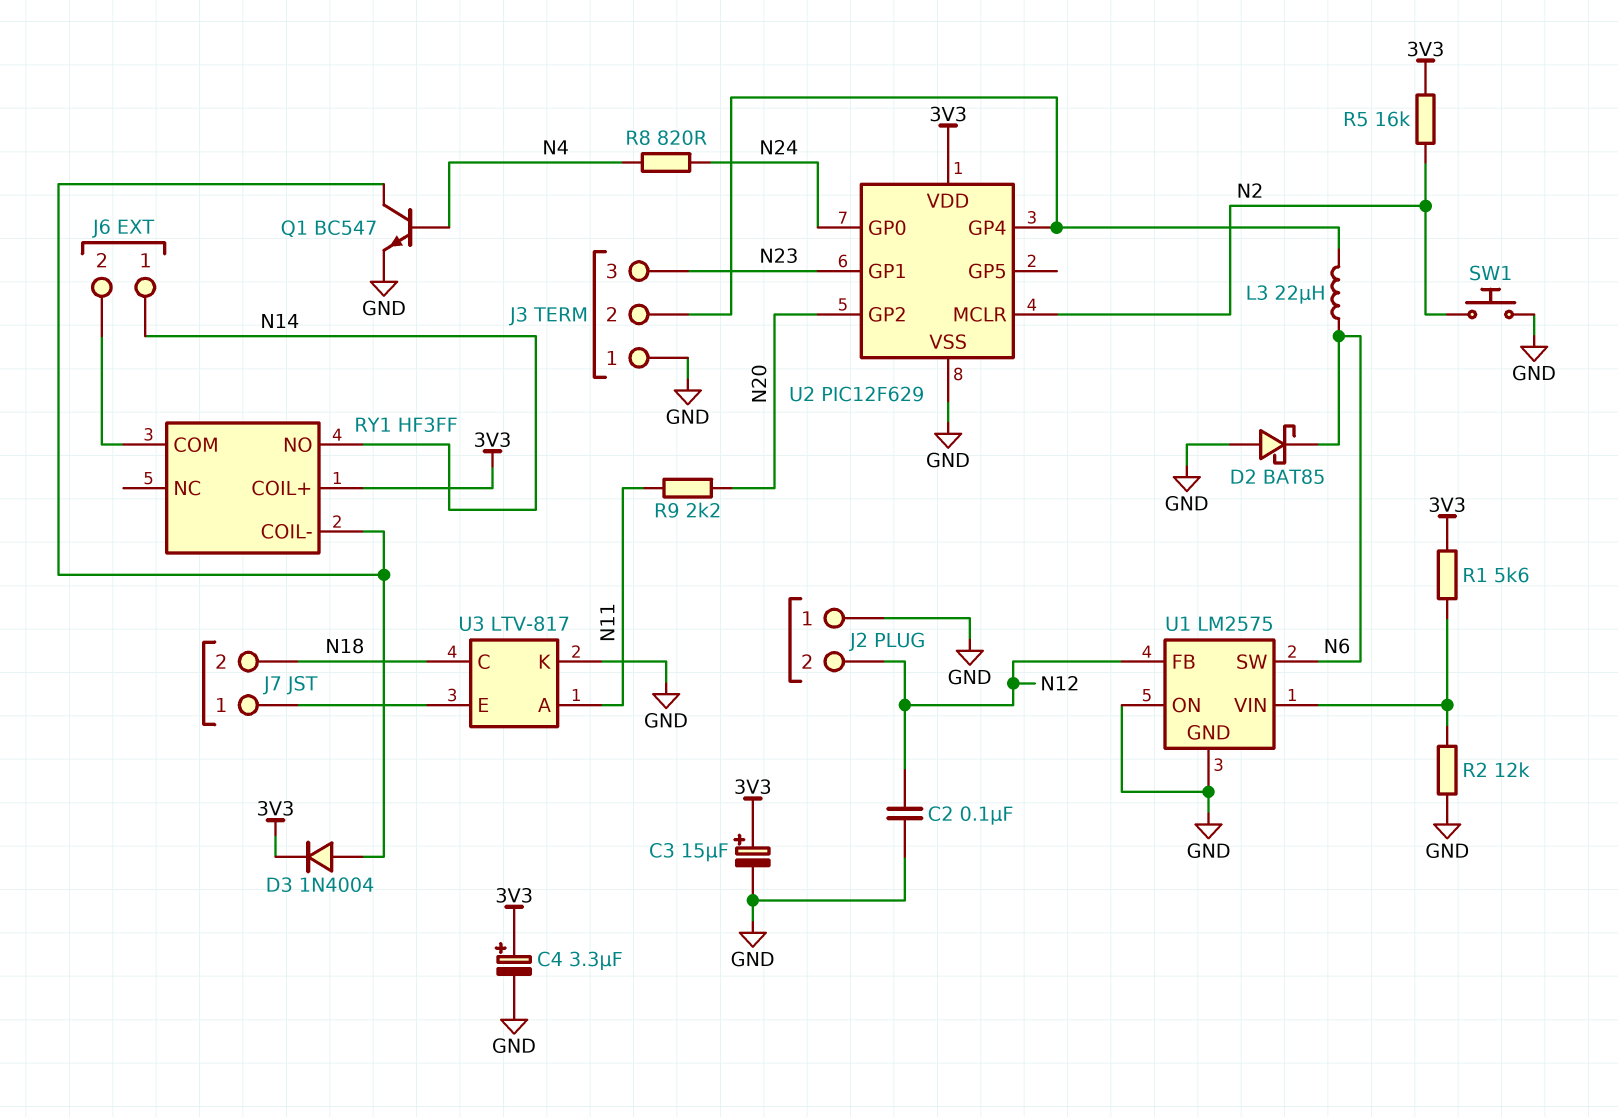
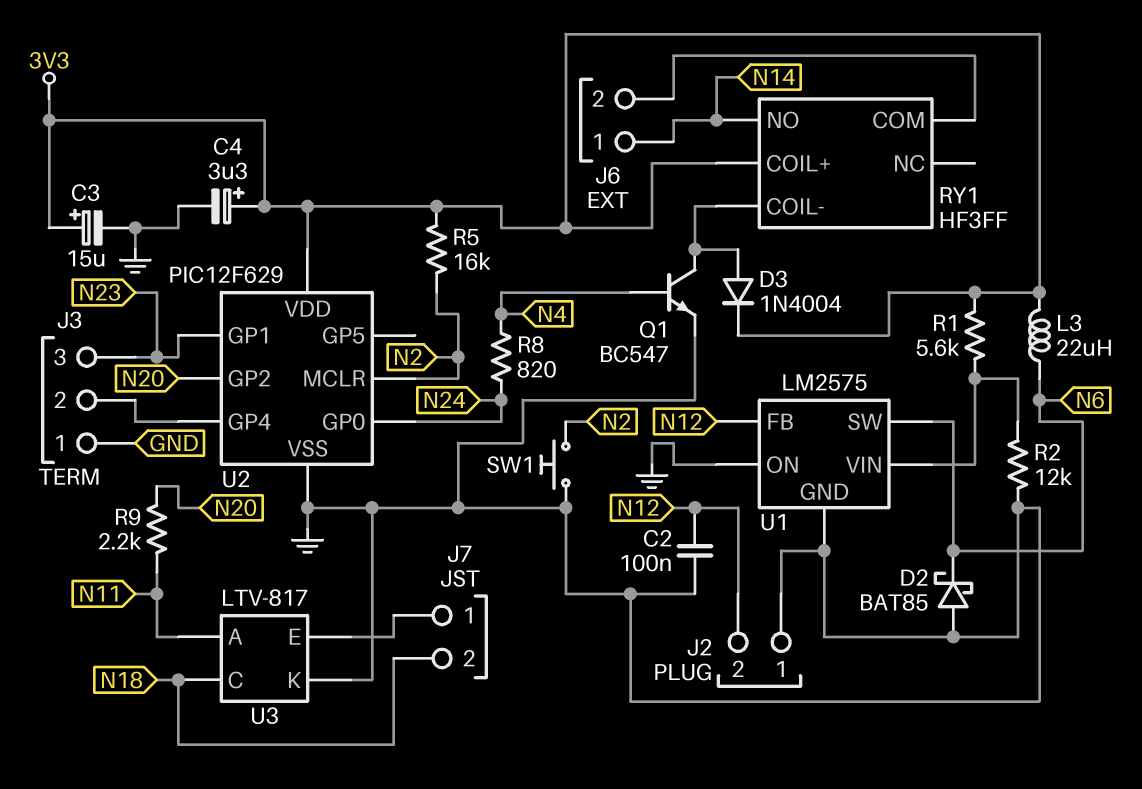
L3: 22uH (J3/2, N6) -> 22uH (3V3, N6)

